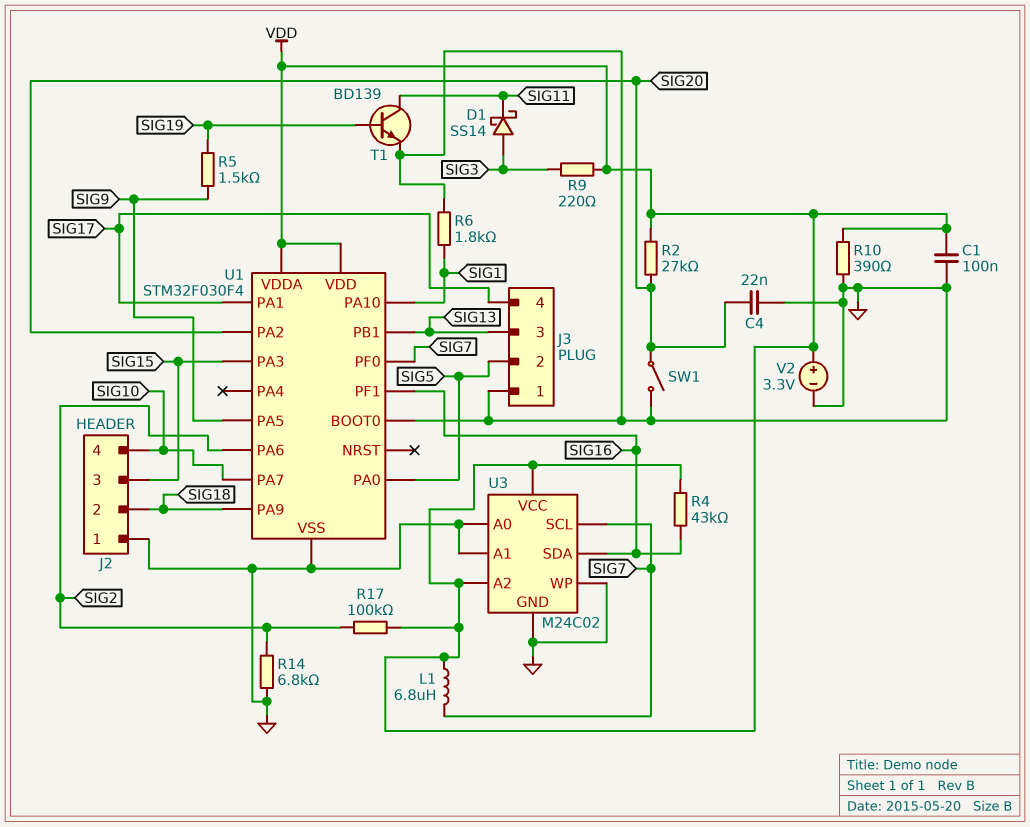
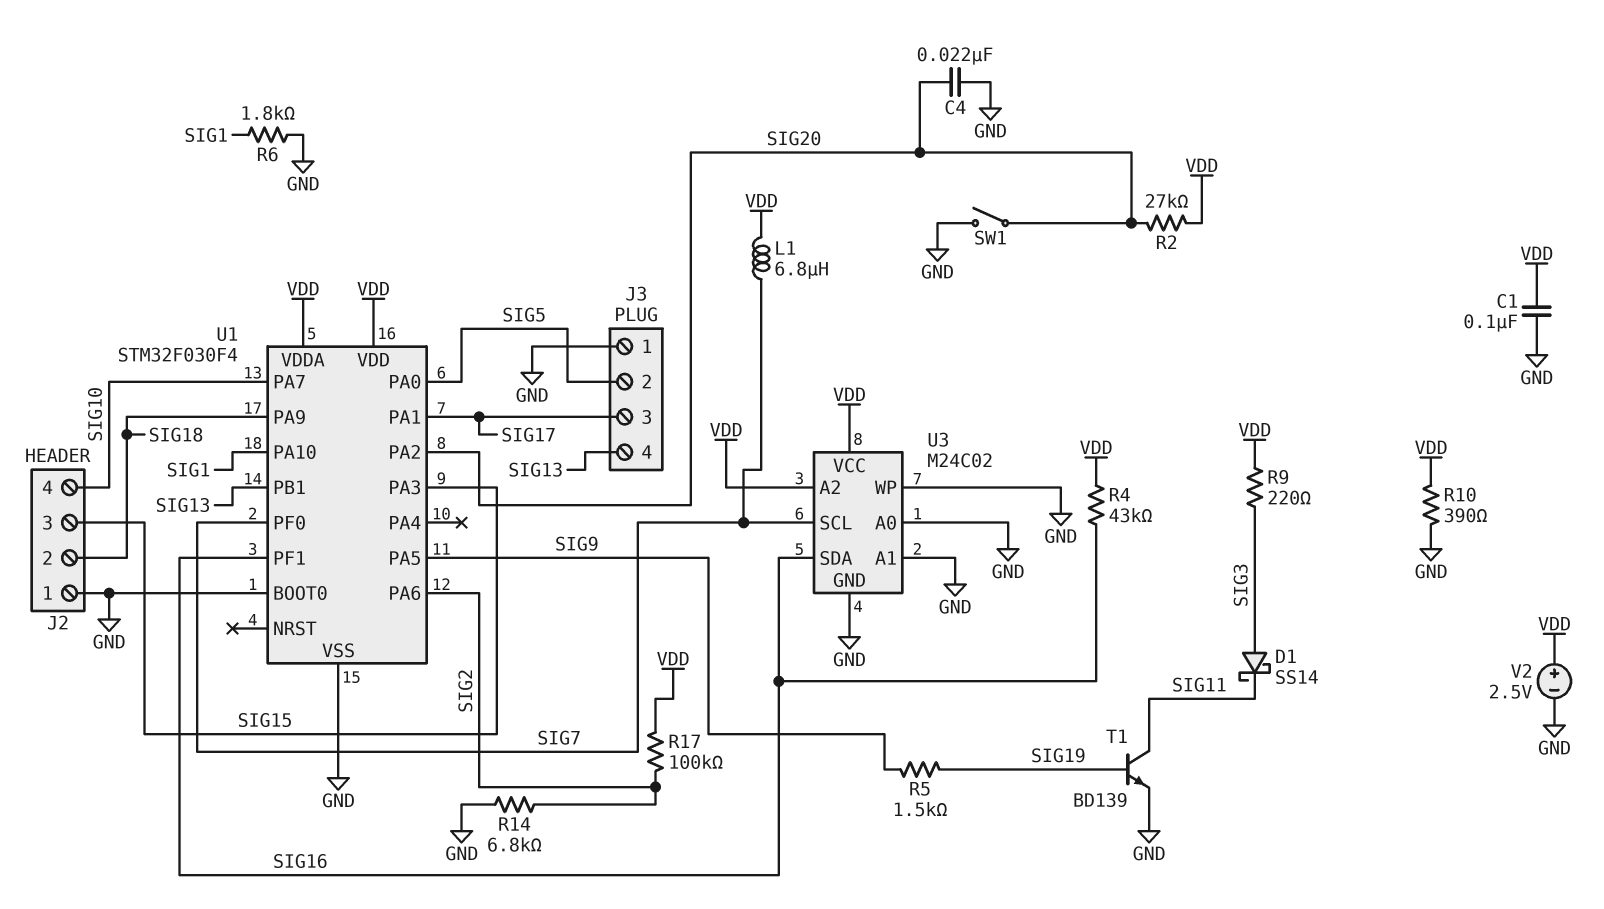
J3 pin 3: SIG13 -> SIG17
J3 pin 4: SIG17 -> SIG13
V2: 3.3V (plus VDD, minus GND) -> 2.5V (plus VDD, minus GND)

